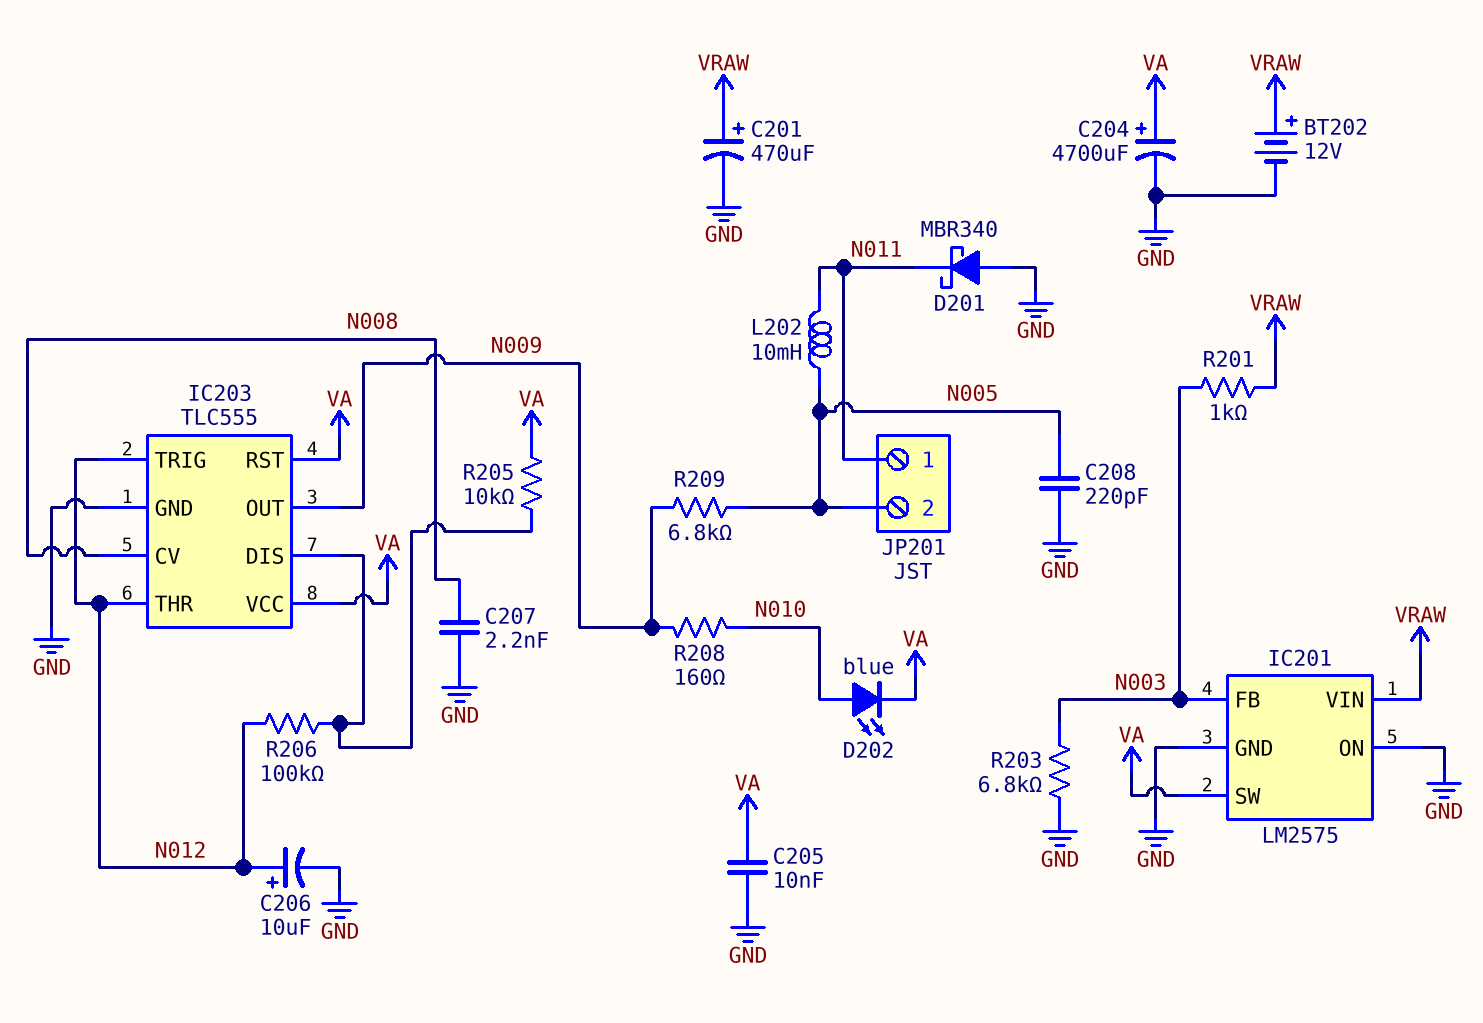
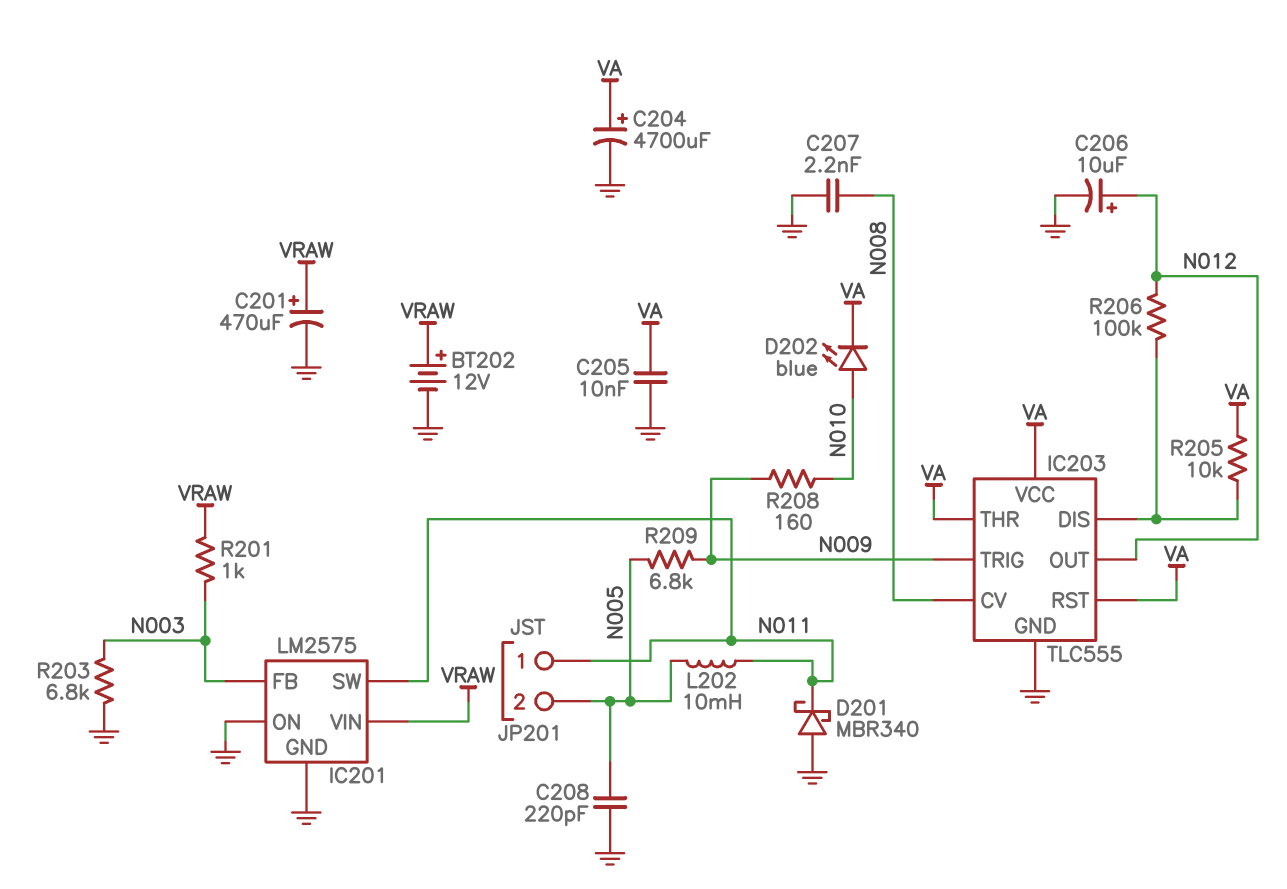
IC201 pin SW: VA -> N011
IC203 pin OUT: N009 -> N012
IC203 pin THR: N012 -> VA
IC203 pin TRIG: N012 -> N009

